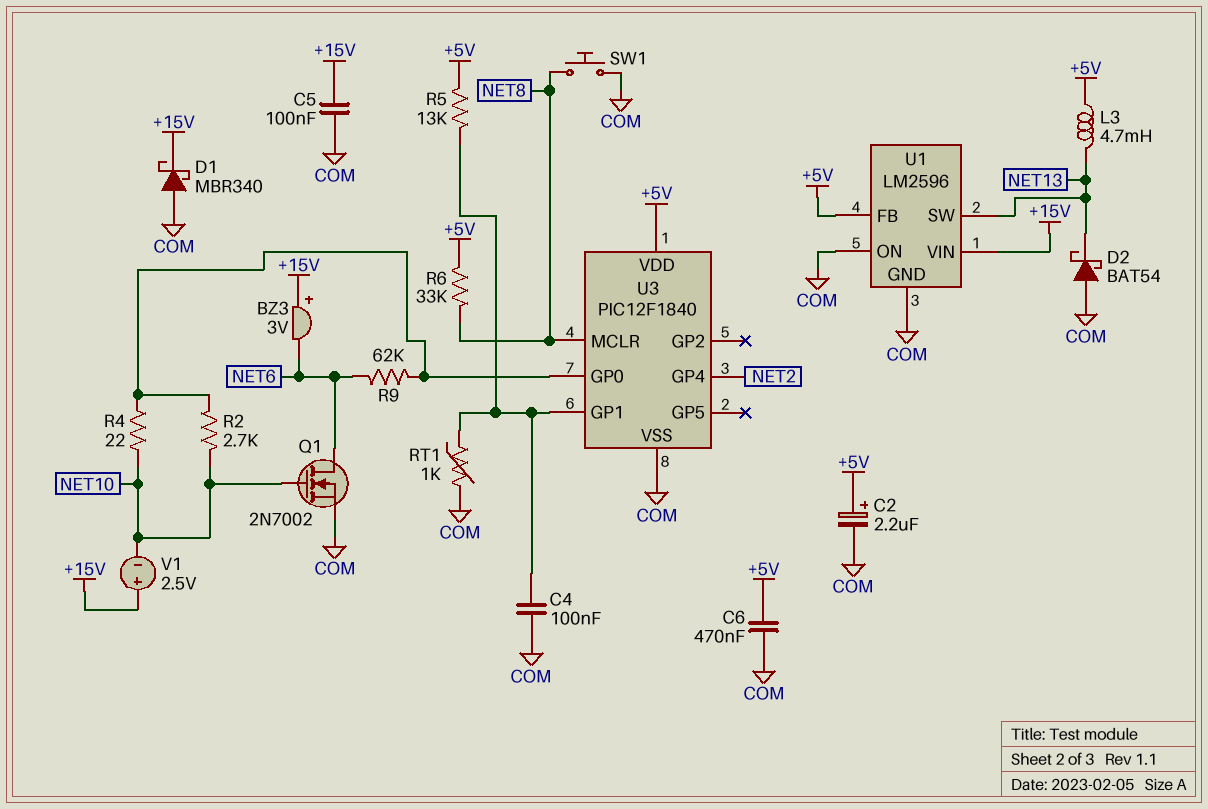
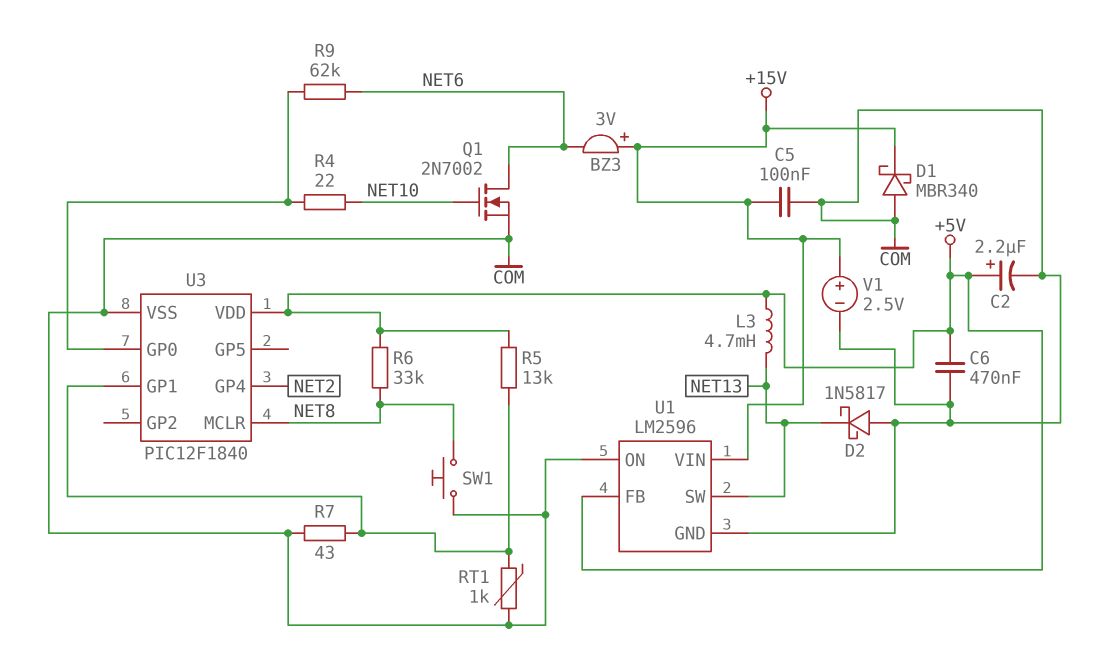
C4: 100nF (COM, U3/GP1) -> none
D2: schottky BAT54 (A COM, K NET13) -> schottky 1N5817 (A COM, K NET13)
R2: 2.7k (NET10, U3/GP0) -> none
R7: none -> 43 (COM, U3/GP1)
V1: 2.5V (plus +15V, minus NET10) -> 2.5V (plus +15V, minus COM)

